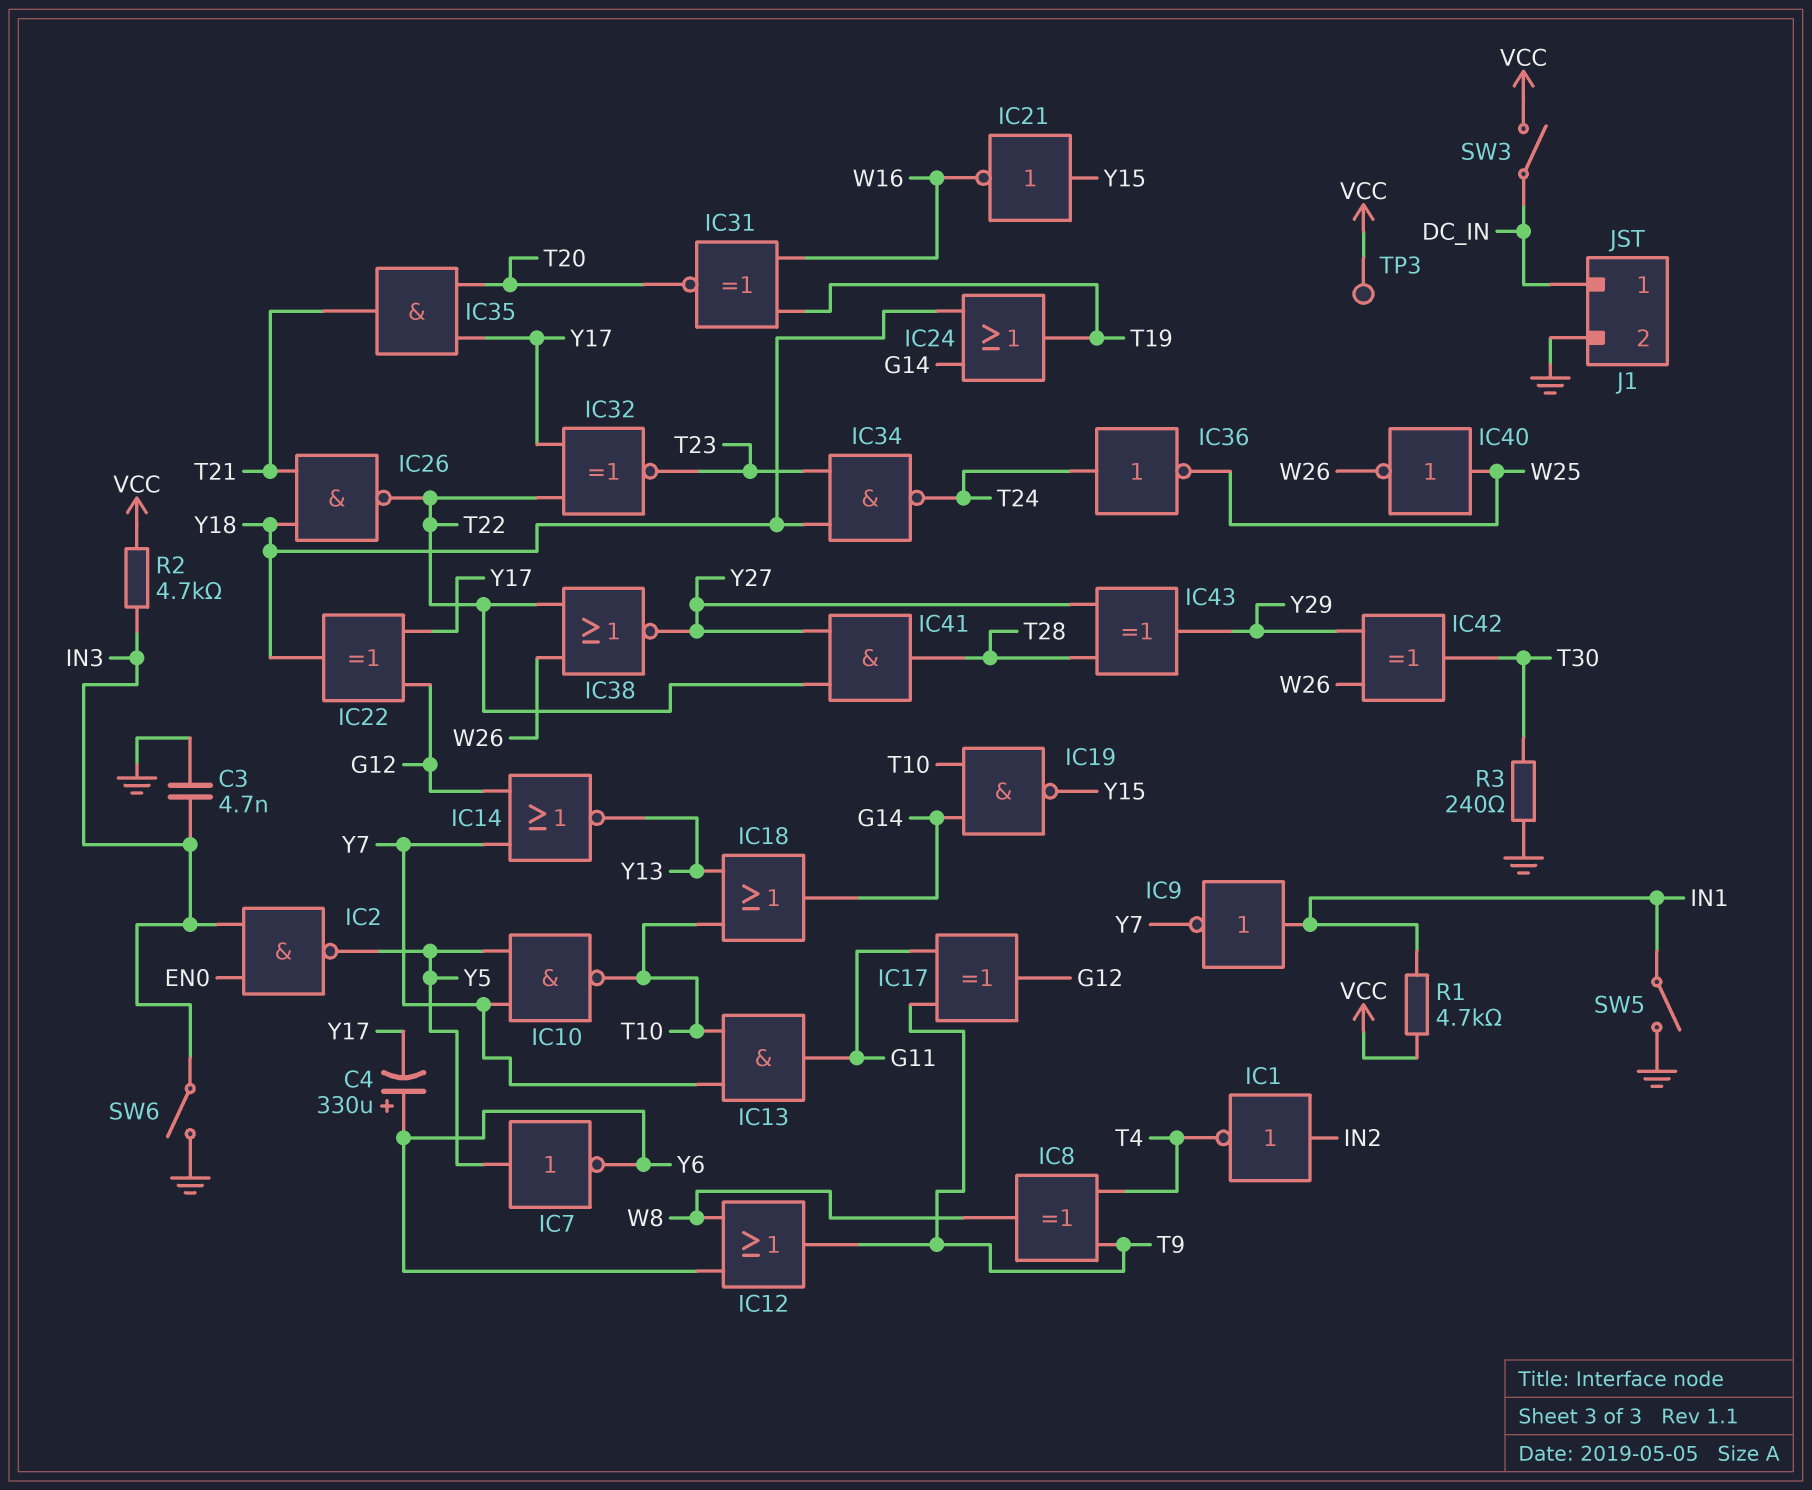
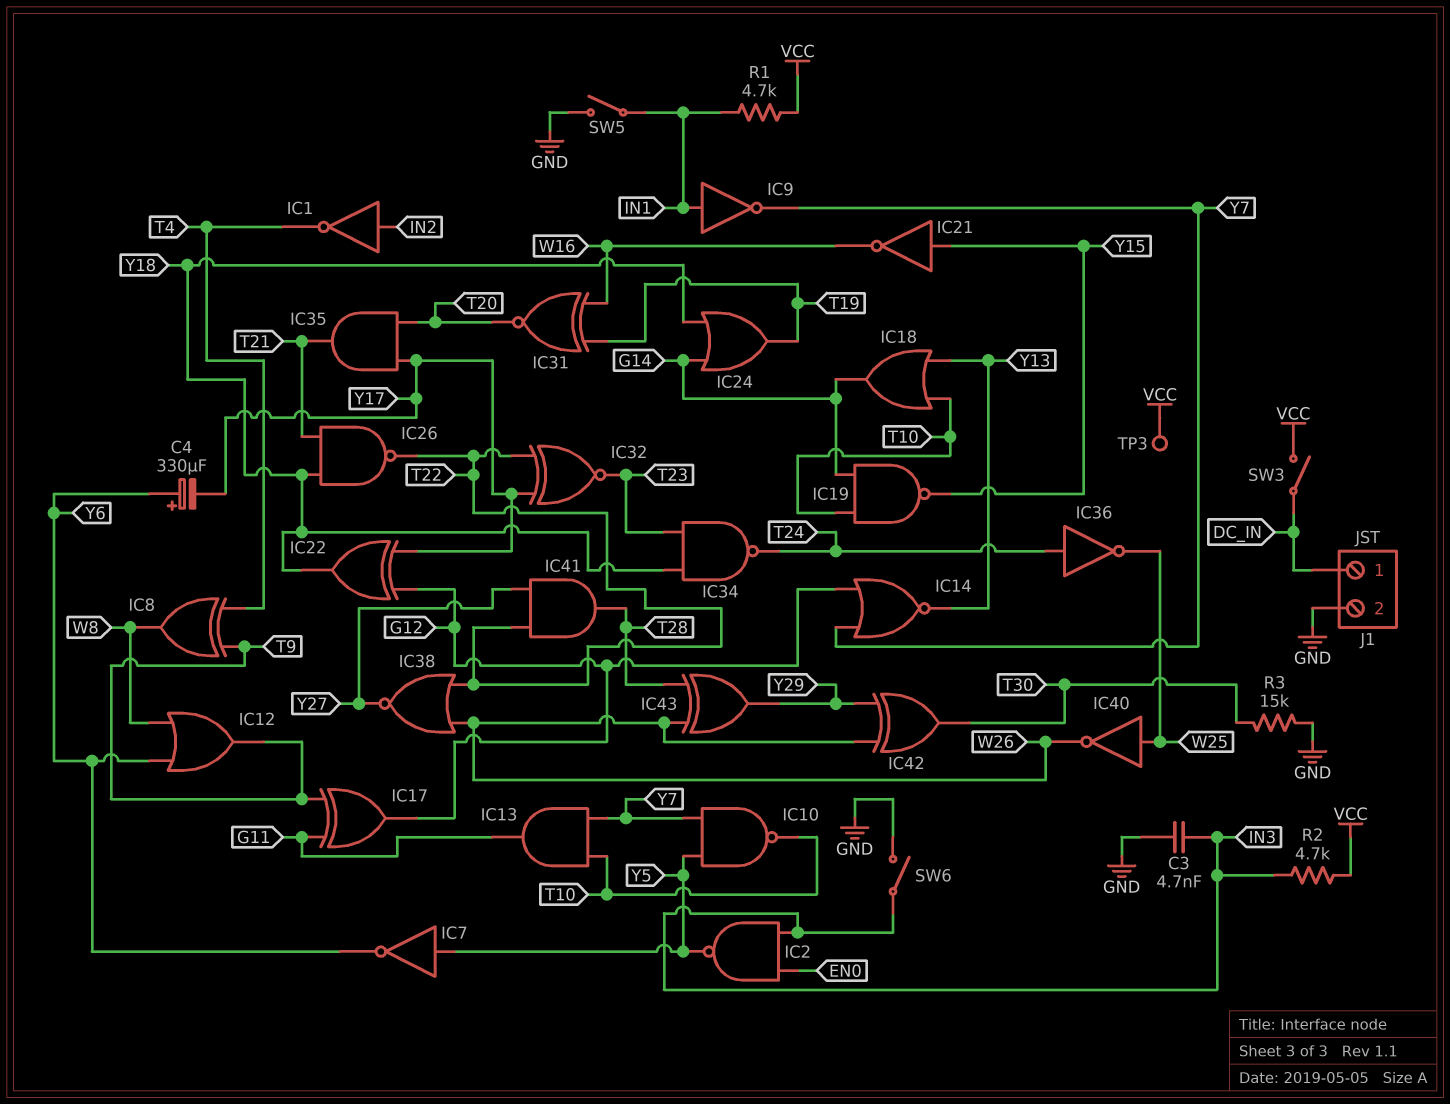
IC43: XOR (in T28, in Y27, out Y29) -> XOR (in T28, in W26, out Y29)
R3: 240 (GND, T30) -> 15k (GND, T30)

